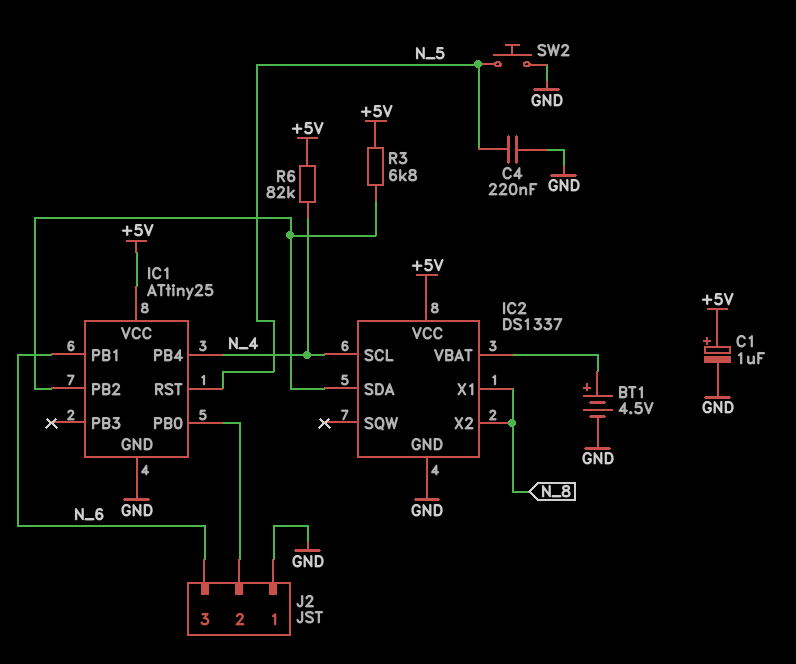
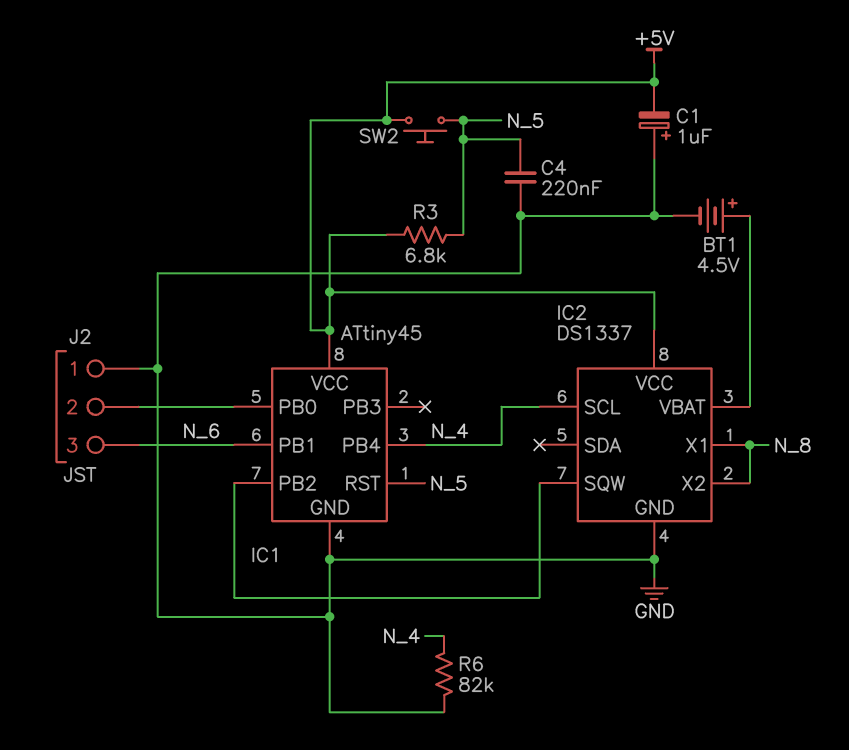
C1: 1uF (plus +5V, minus GND) -> 1uF (plus GND, minus +5V)
IC1: ATtiny25 -> ATtiny45
IC2 pin SDA: IC1/PB2 -> none
IC2 pin SQW: none -> IC1/PB2
R3: 6.8k (+5V, IC1/PB2) -> 6.8k (+5V, N_5)
R6: 82k (+5V, N_4) -> 82k (GND, N_4)
SW2: button (GND, N_5) -> button (+5V, N_5)

